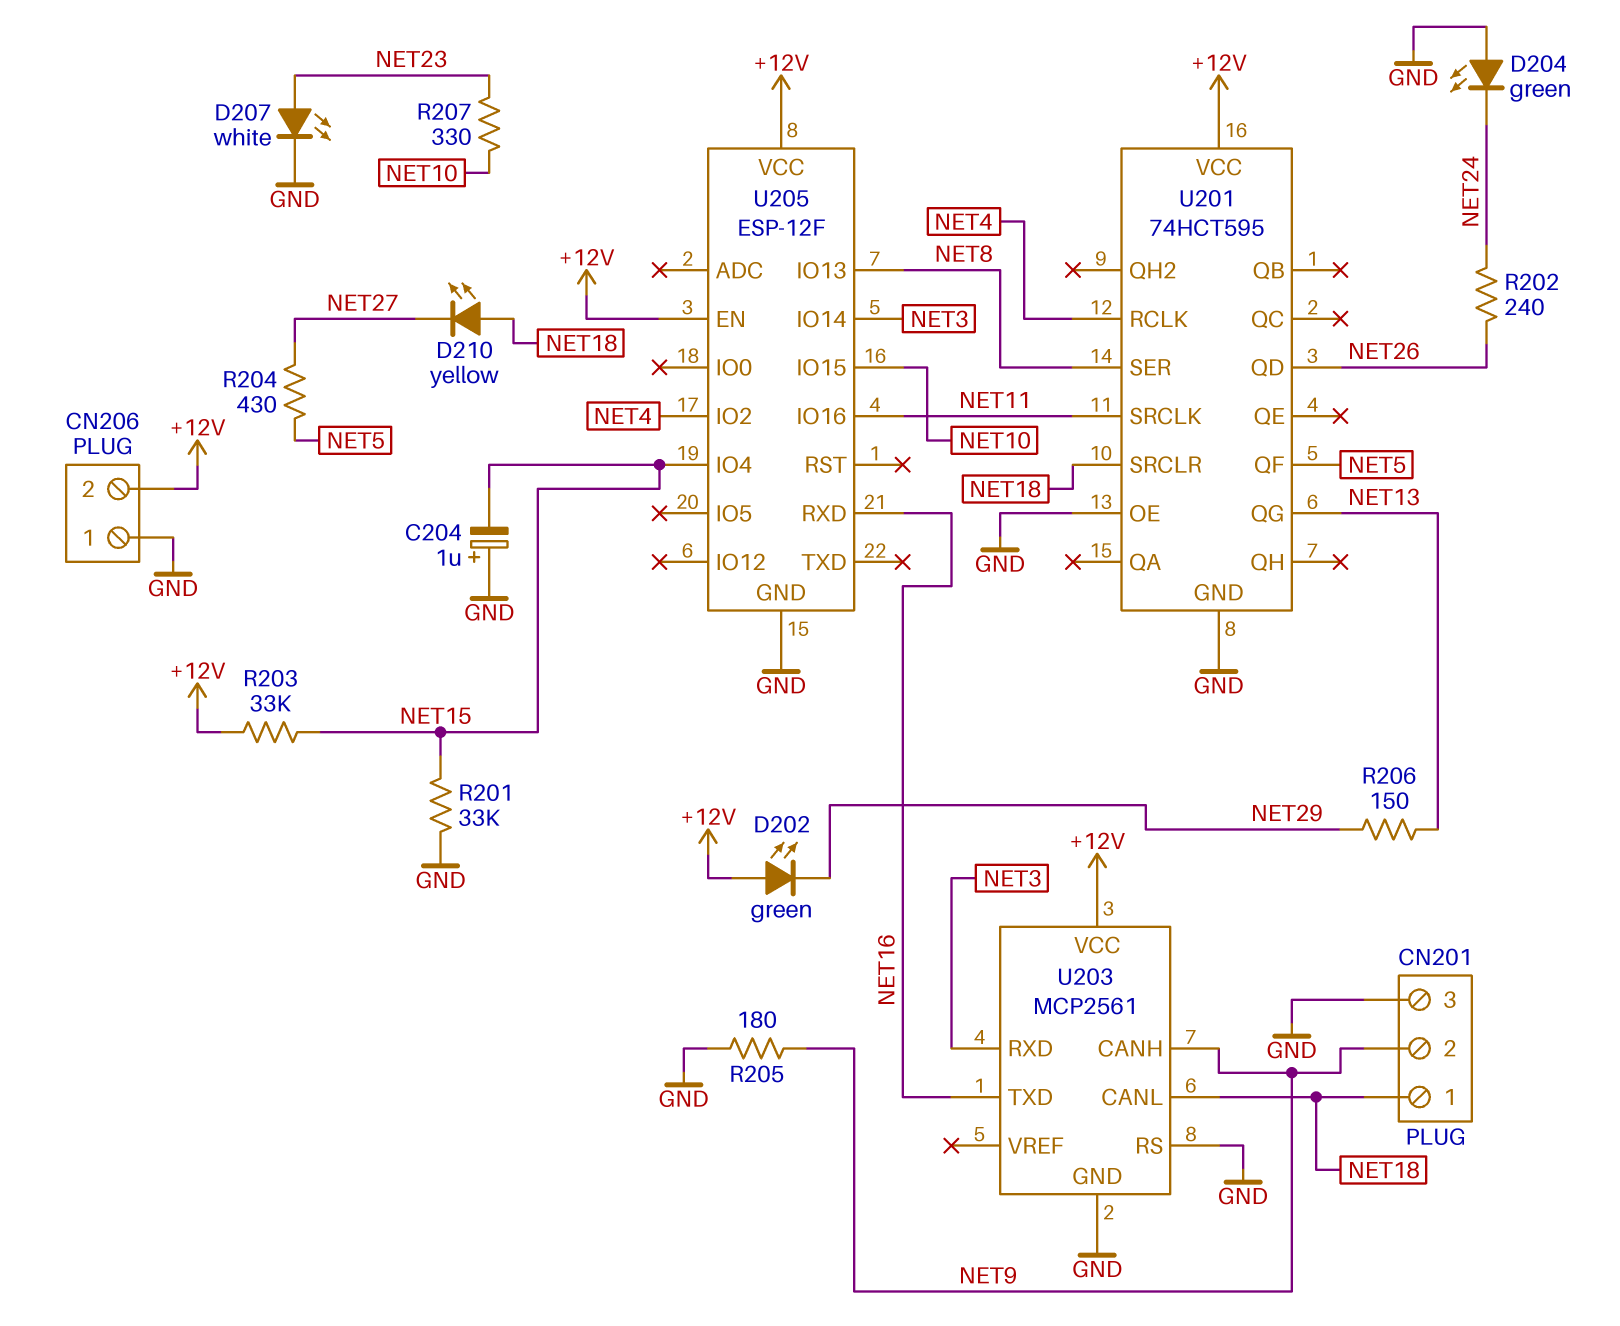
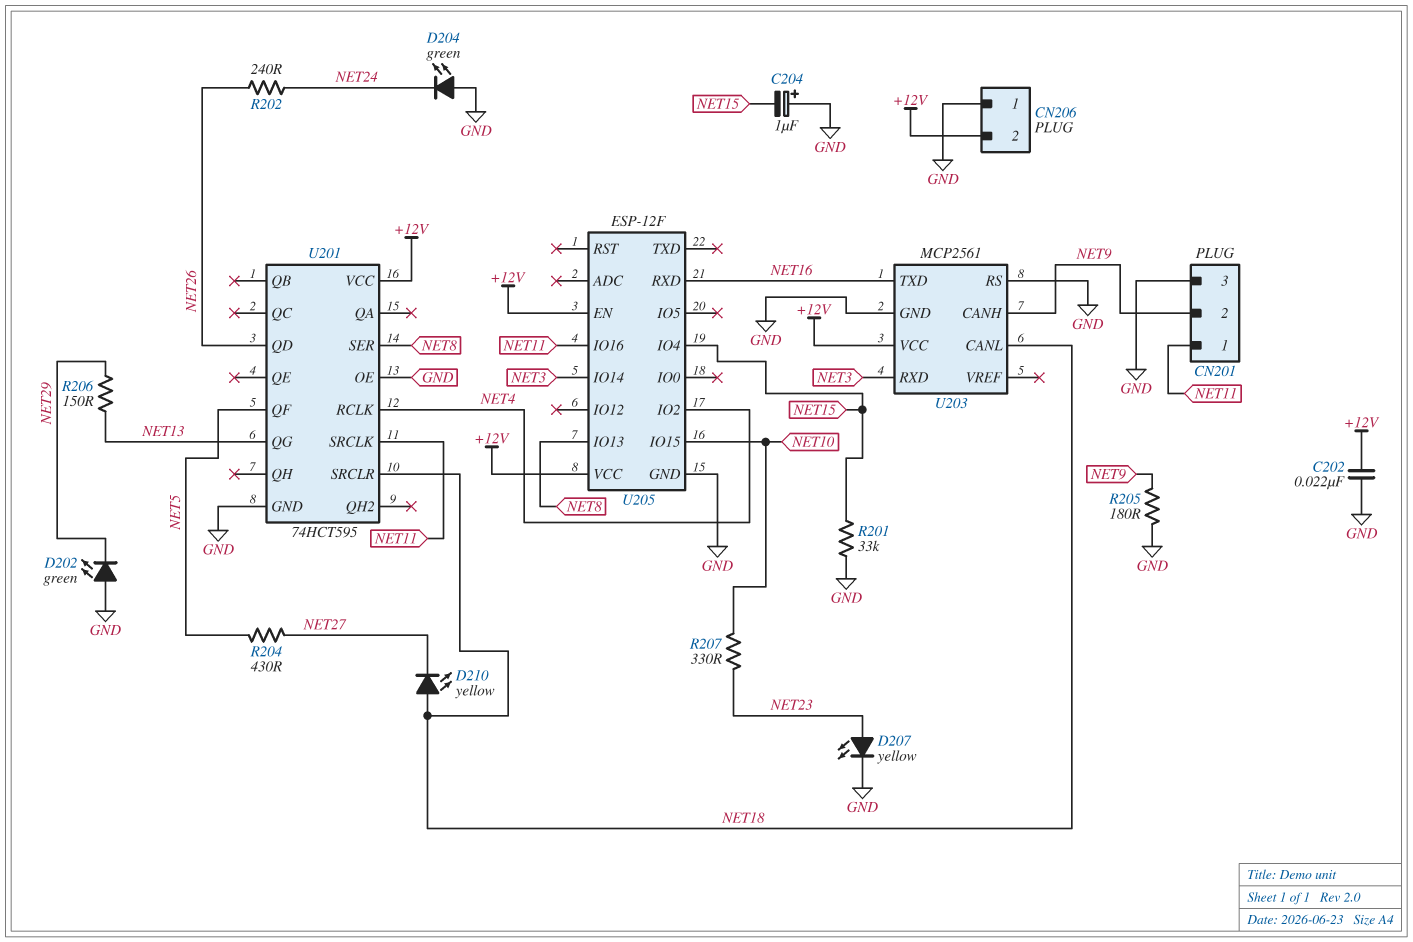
C202: none -> 22nF (+12V, GND)
CN201 pin 1: NET18 -> NET11
D202: LED green (A +12V, K NET29) -> LED green (A GND, K NET29)
D207: LED white (A NET23, K GND) -> LED yellow (A NET23, K GND)
R203: 33k (+12V, NET15) -> none

